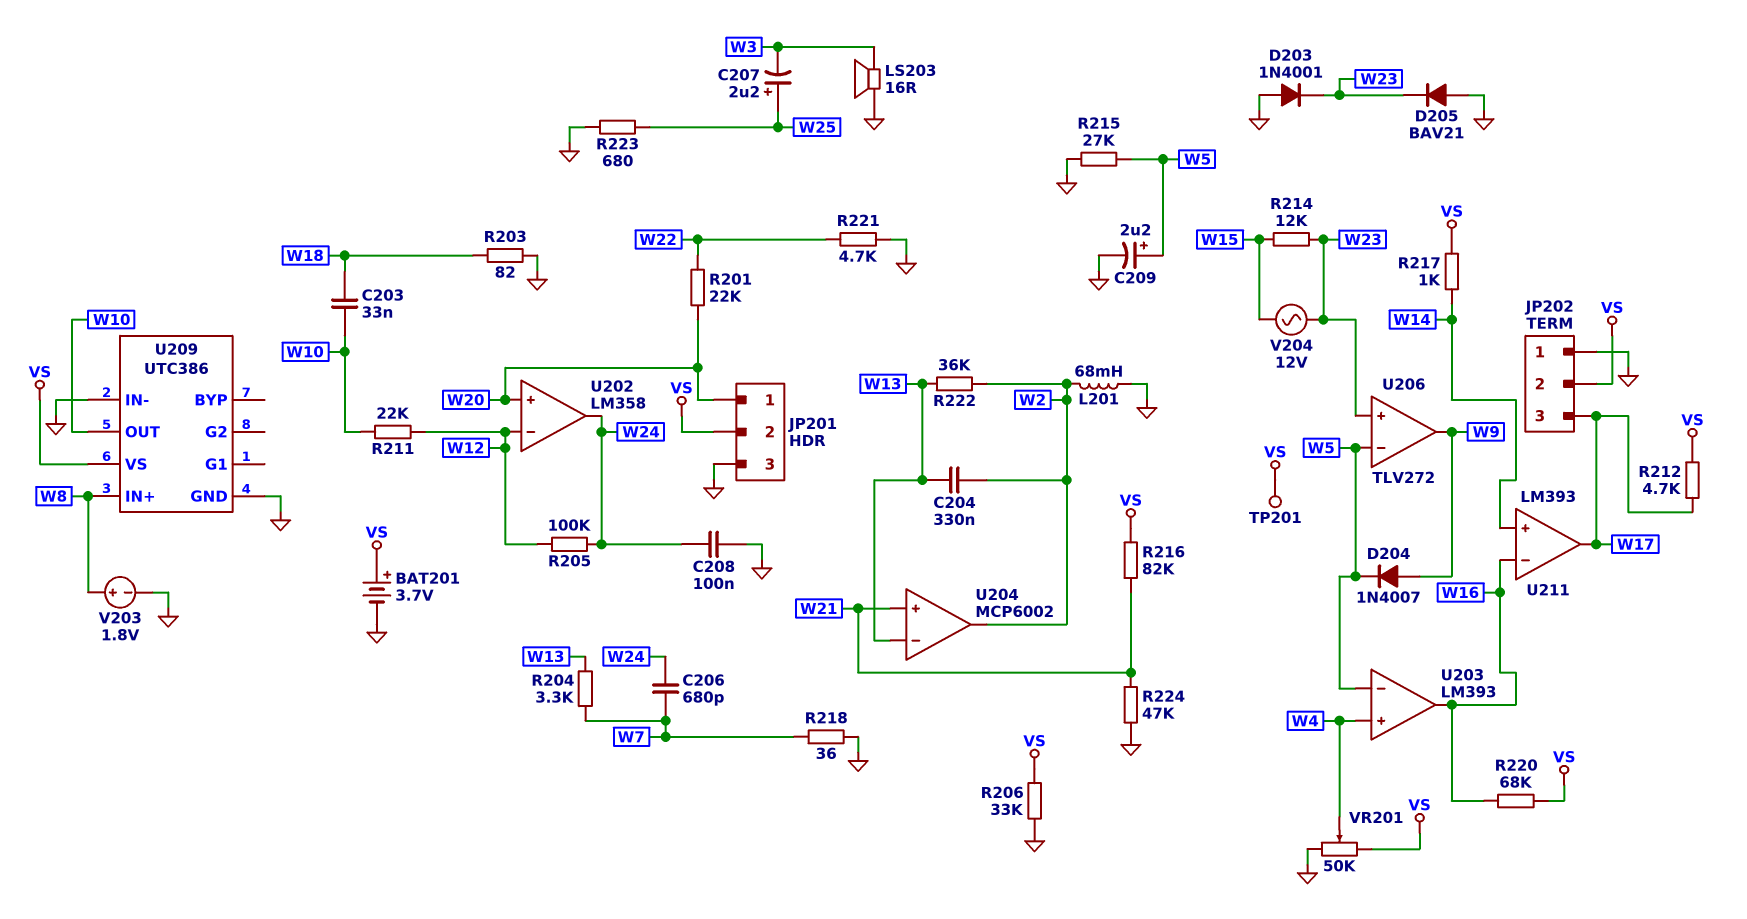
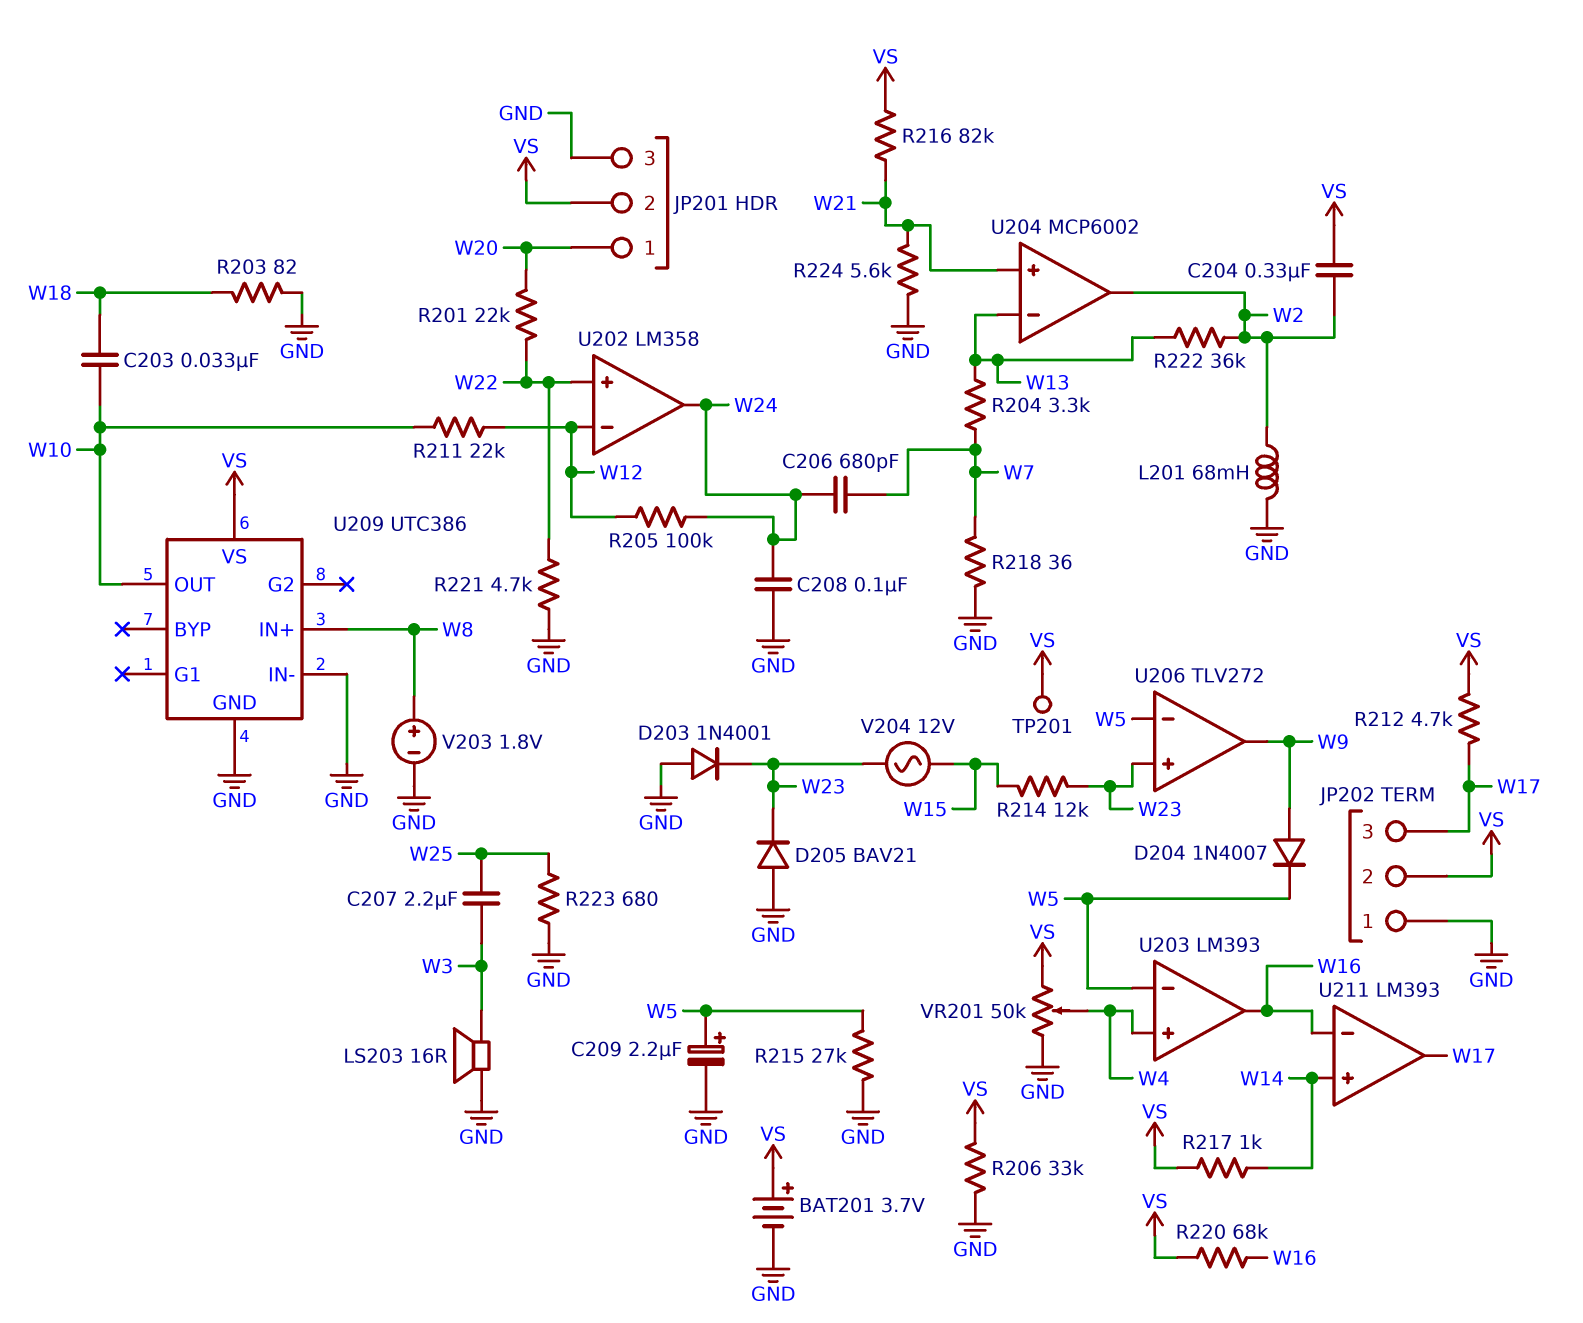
C204: 330nF (W2, W13) -> 330nF (VS, W2)
C207: 2.2uF (plus W25, minus W3) -> 2.2uF (W3, W25)
R224: 47k (GND, W21) -> 5.6k (GND, W21)
U202 pin in+: W20 -> W22

